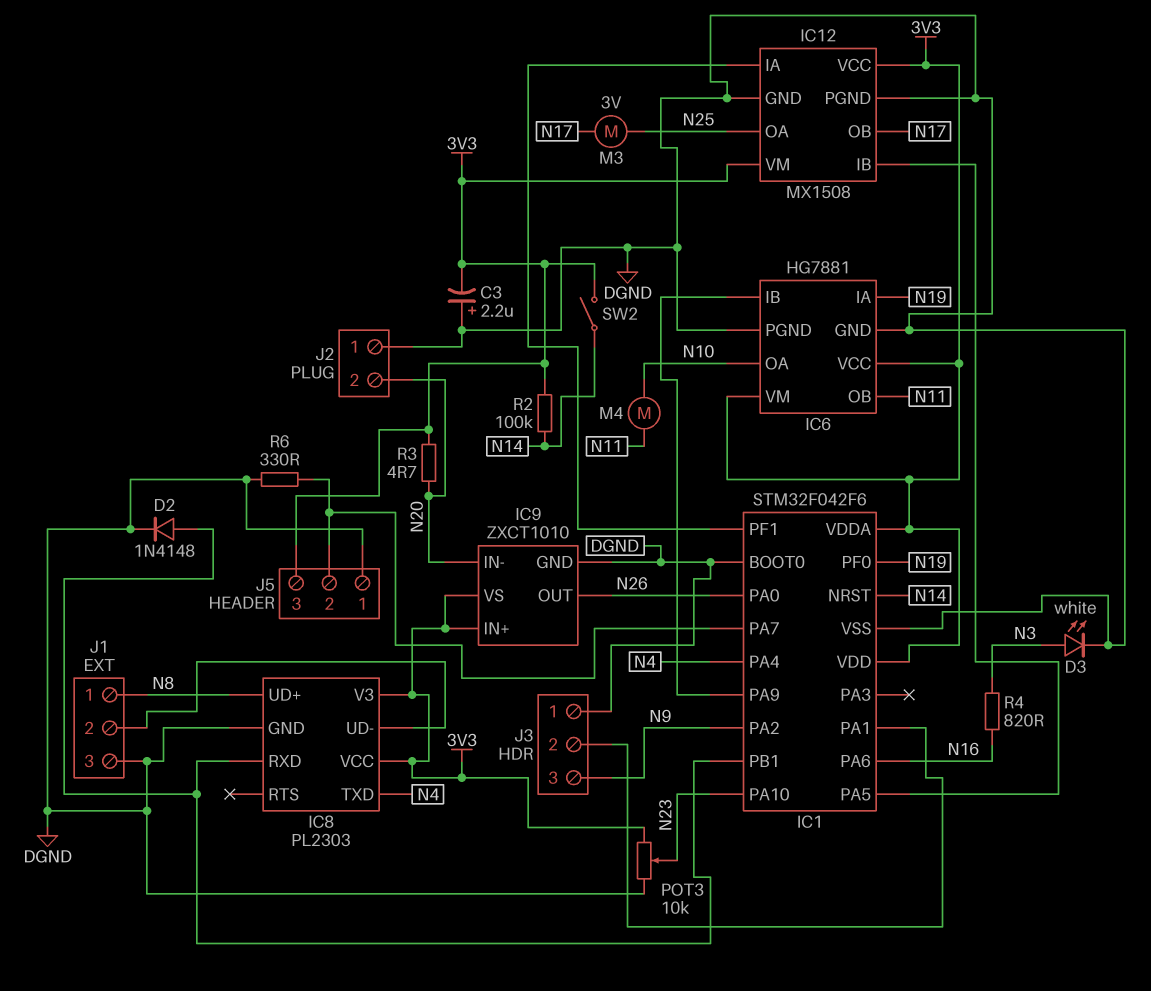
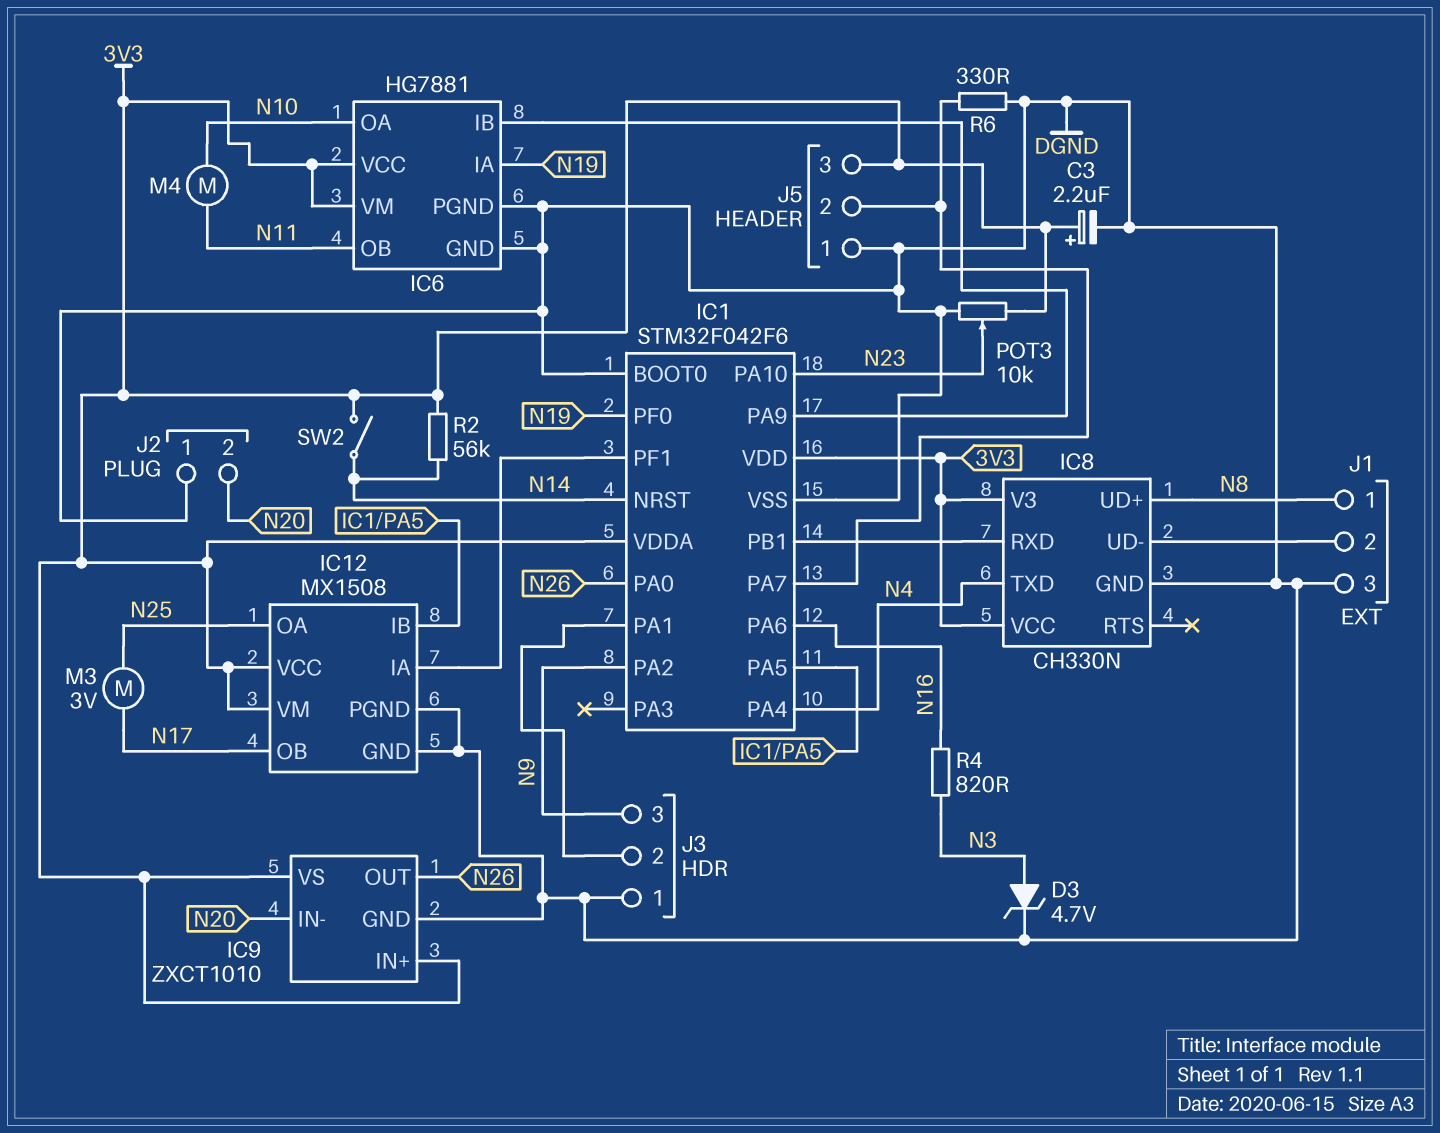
C3: 2.2uF (plus DGND, minus 3V3) -> 2.2uF (plus 3V3, minus DGND)
D2: diode 1N4148 (A IC1/PB1, K DGND) -> none
D3: LED white (A N3, K DGND) -> zener 4.7V (A N3, K DGND)
IC8: PL2303 -> CH330N
R2: 100k (3V3, N14) -> 56k (3V3, N14)
R3: 4.7 (3V3, N20) -> none

